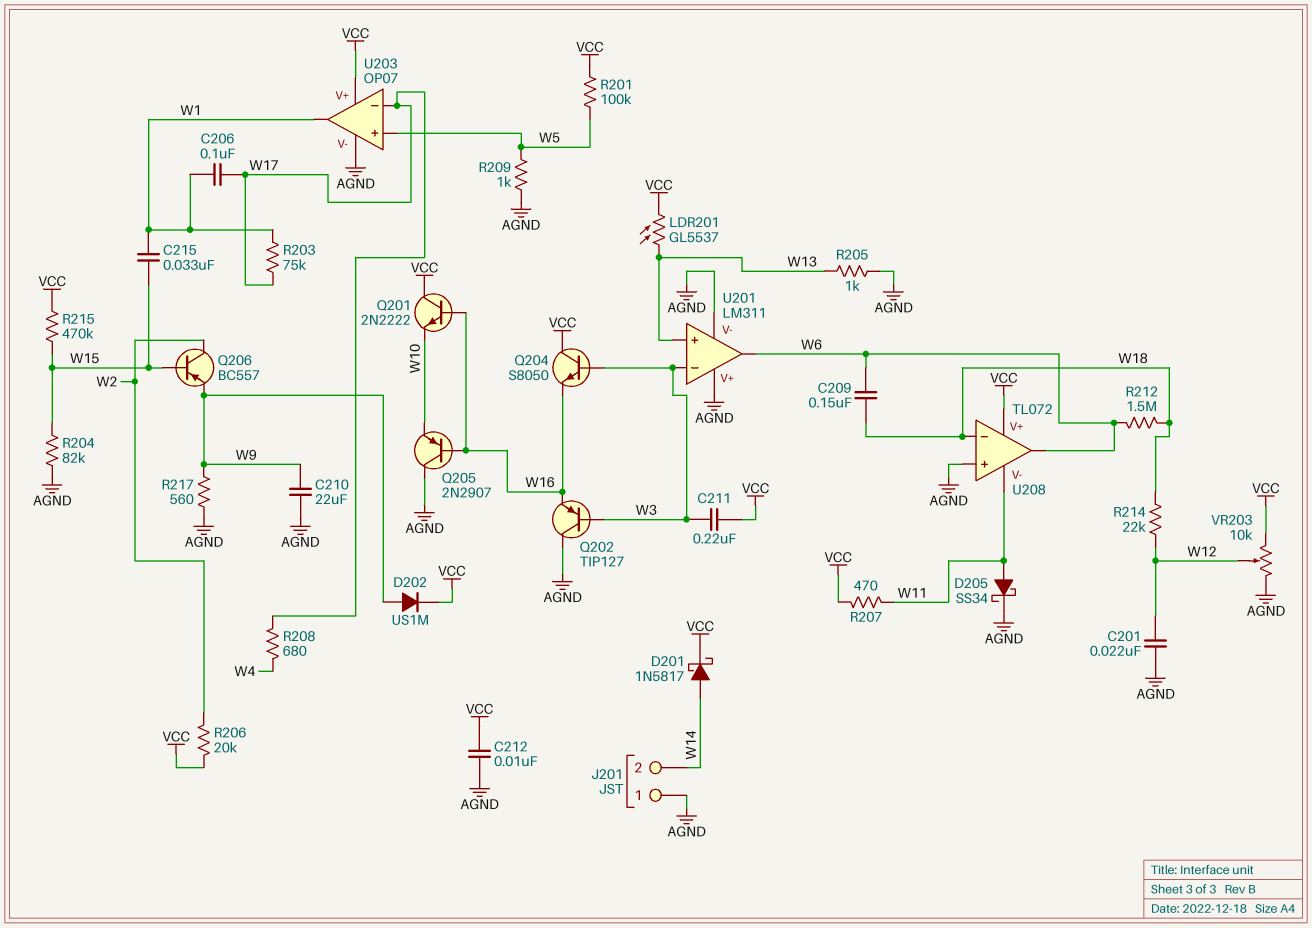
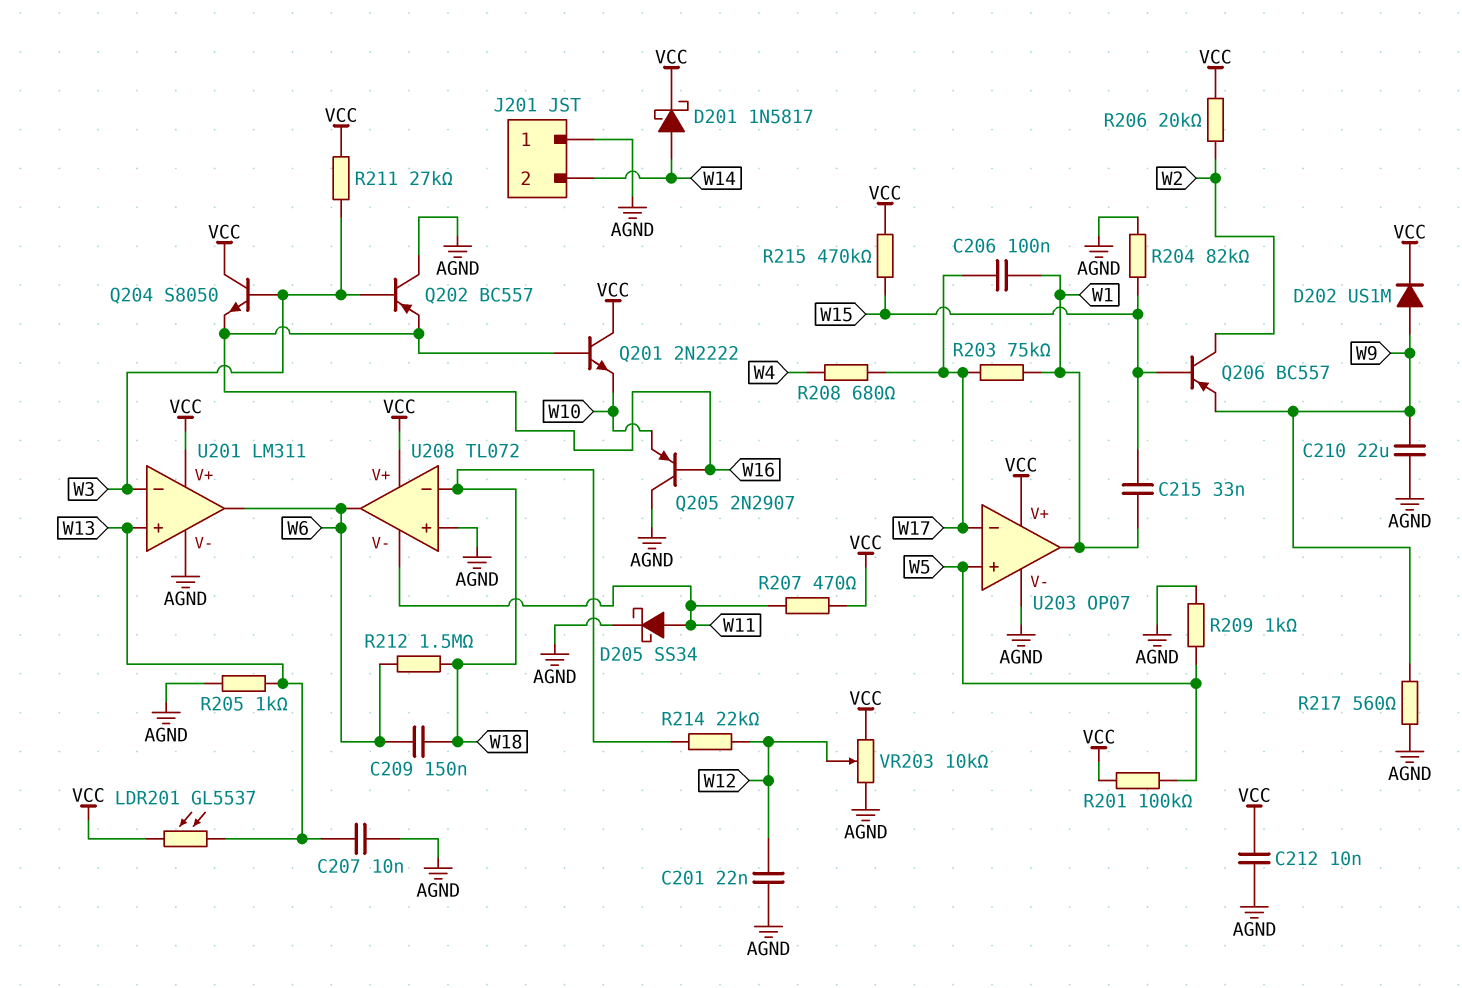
C207: none -> 10nF (AGND, W13)
C211: 220nF (VCC, W3) -> none
Q202: PNP TIP127 (B W3, C AGND, E W16) -> PNP BC557 (B W3, C AGND, E W16)
R211: none -> 27k (VCC, W3)
U201 pin V+: AGND -> VCC

